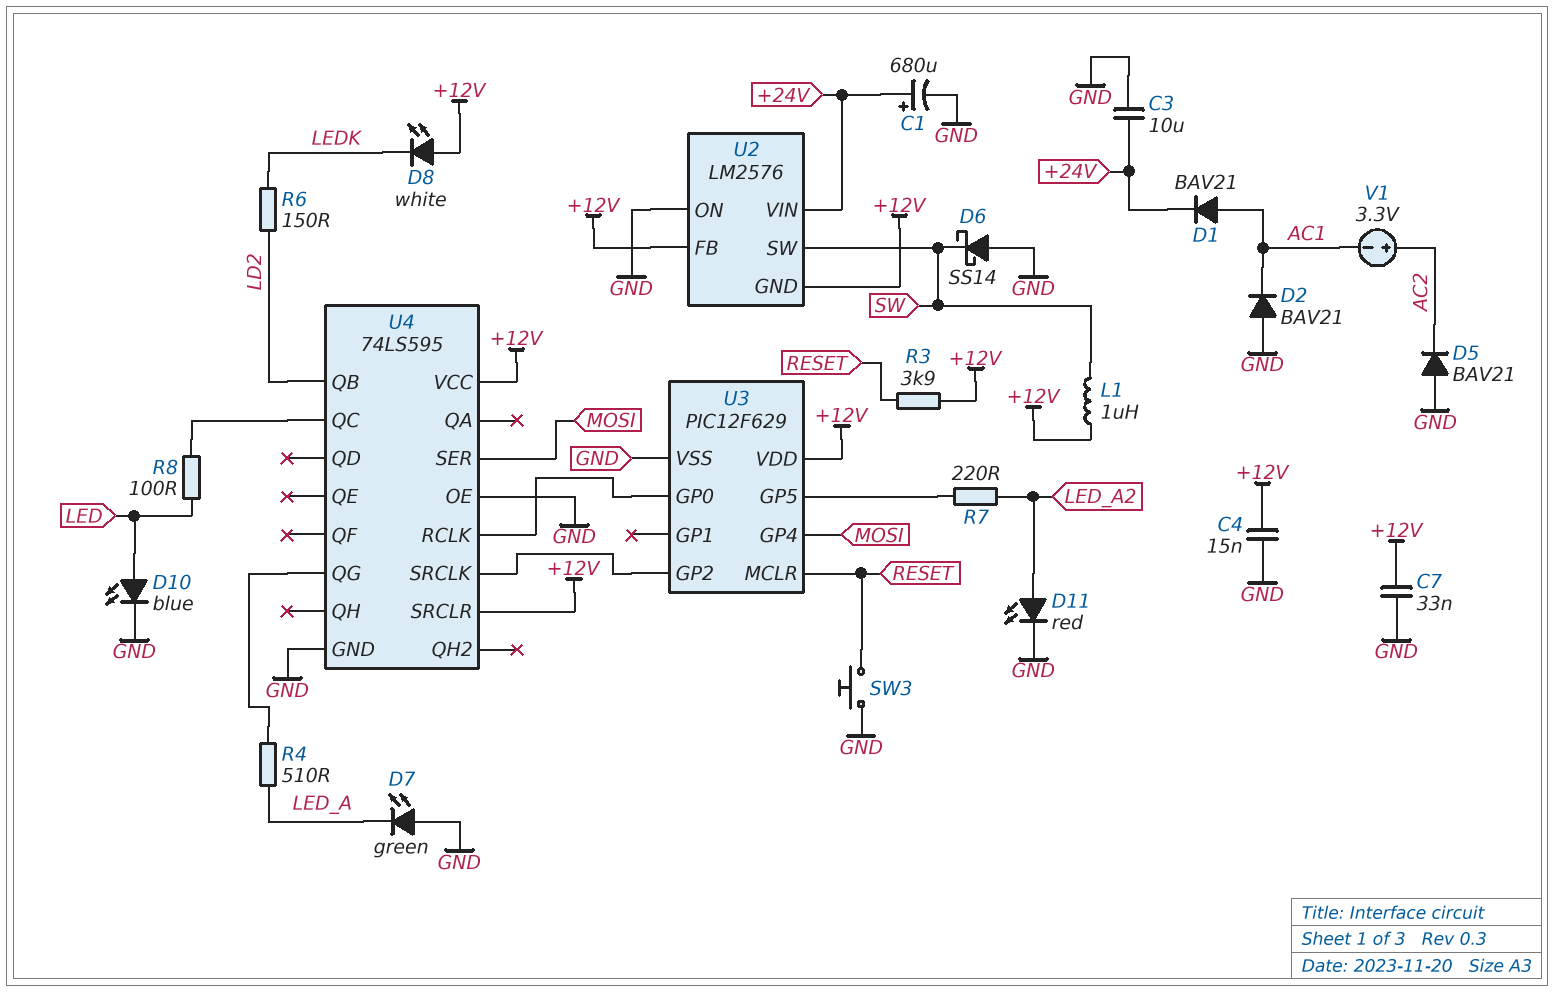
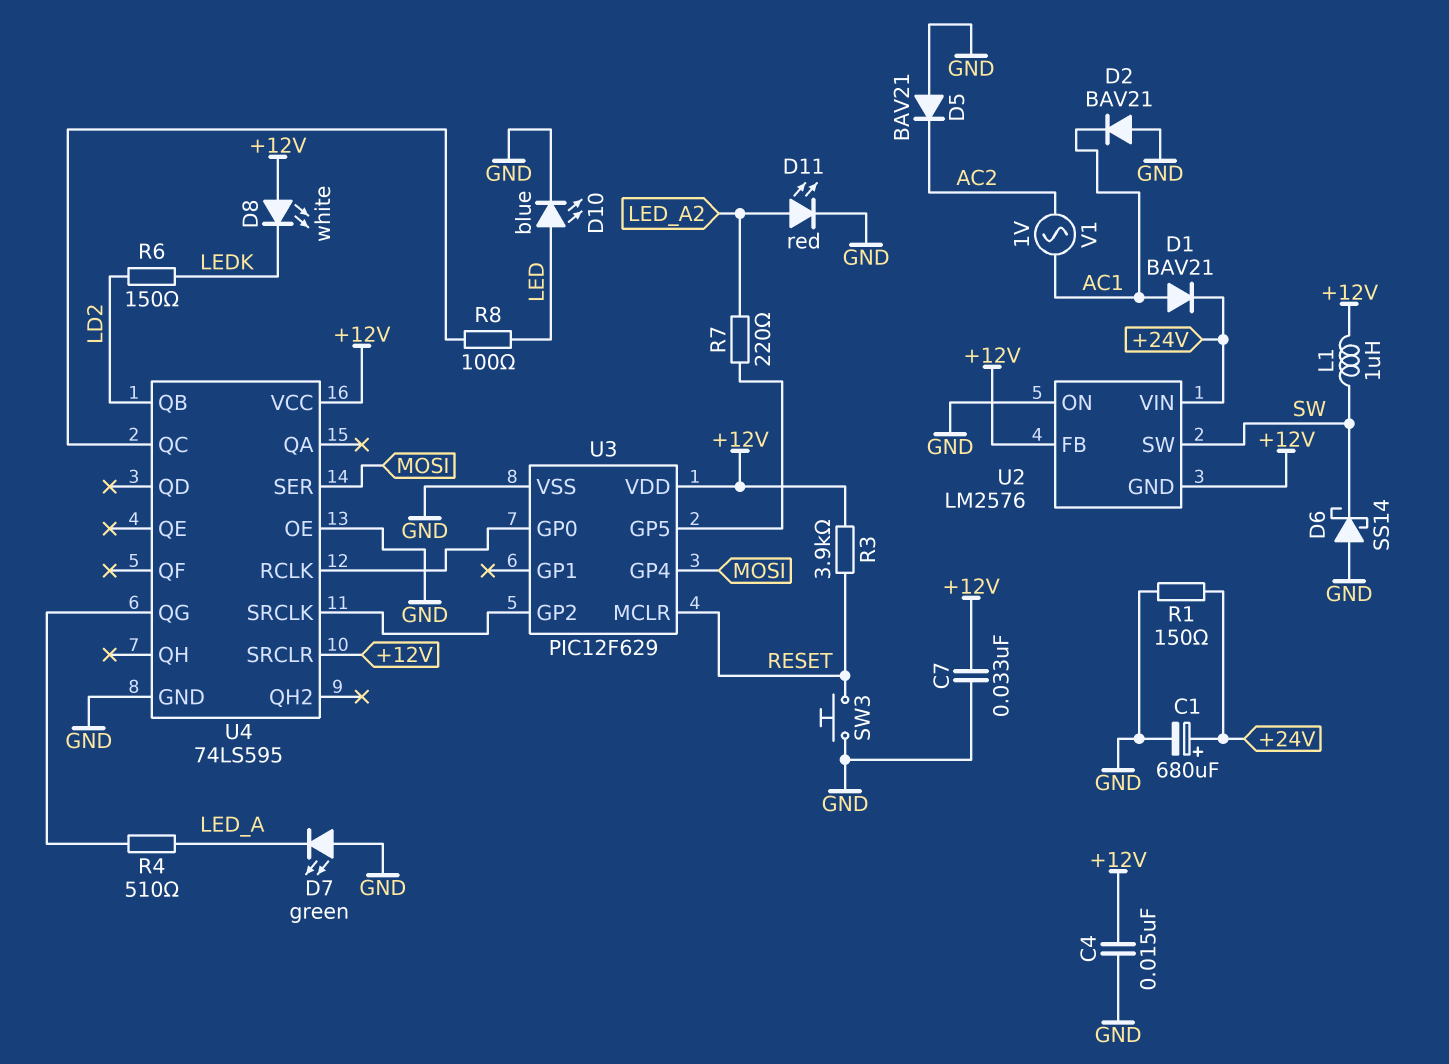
C3: 10uF (+24V, GND) -> none
R1: none -> 150 (+24V, GND)
V1: 3.3V (plus AC2, minus AC1) -> AC 1V (AC1, AC2)

